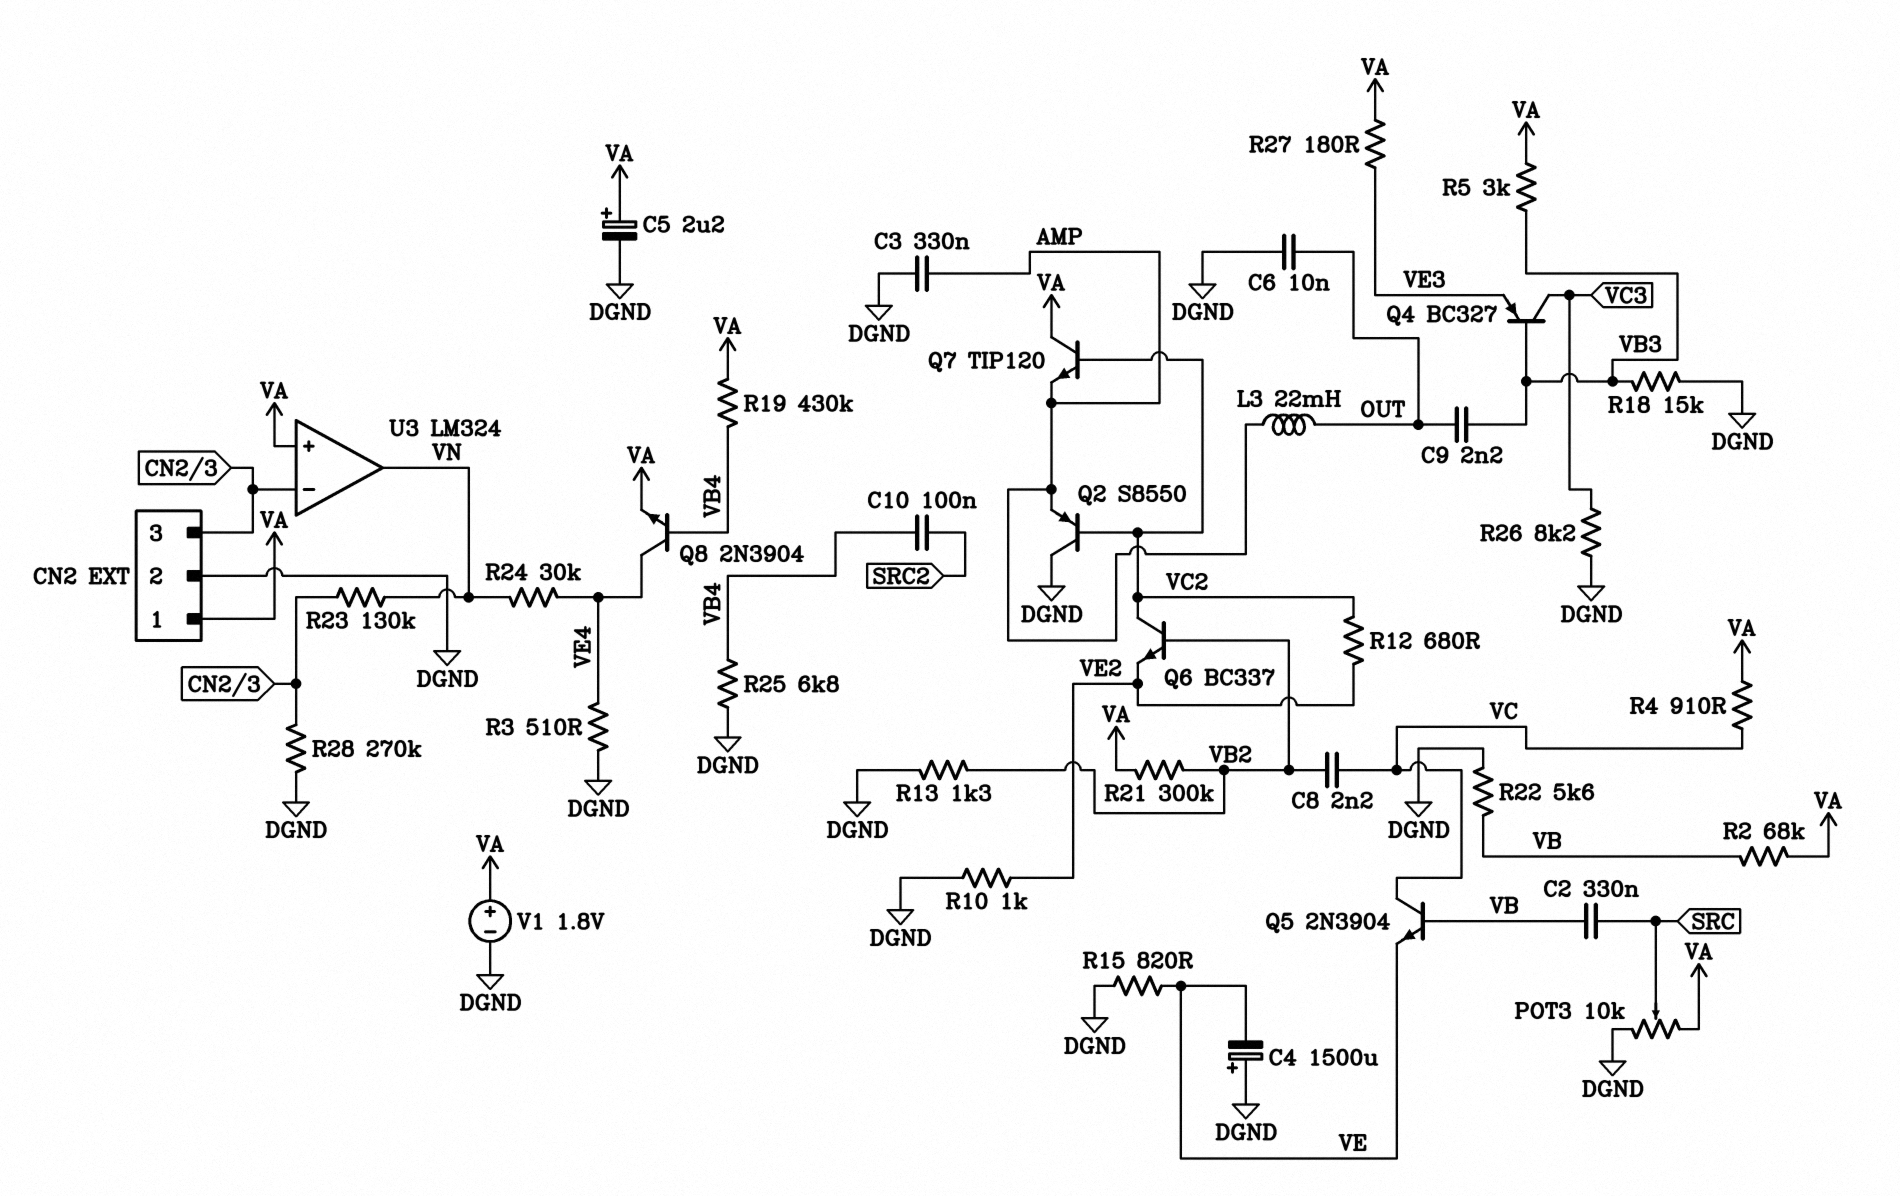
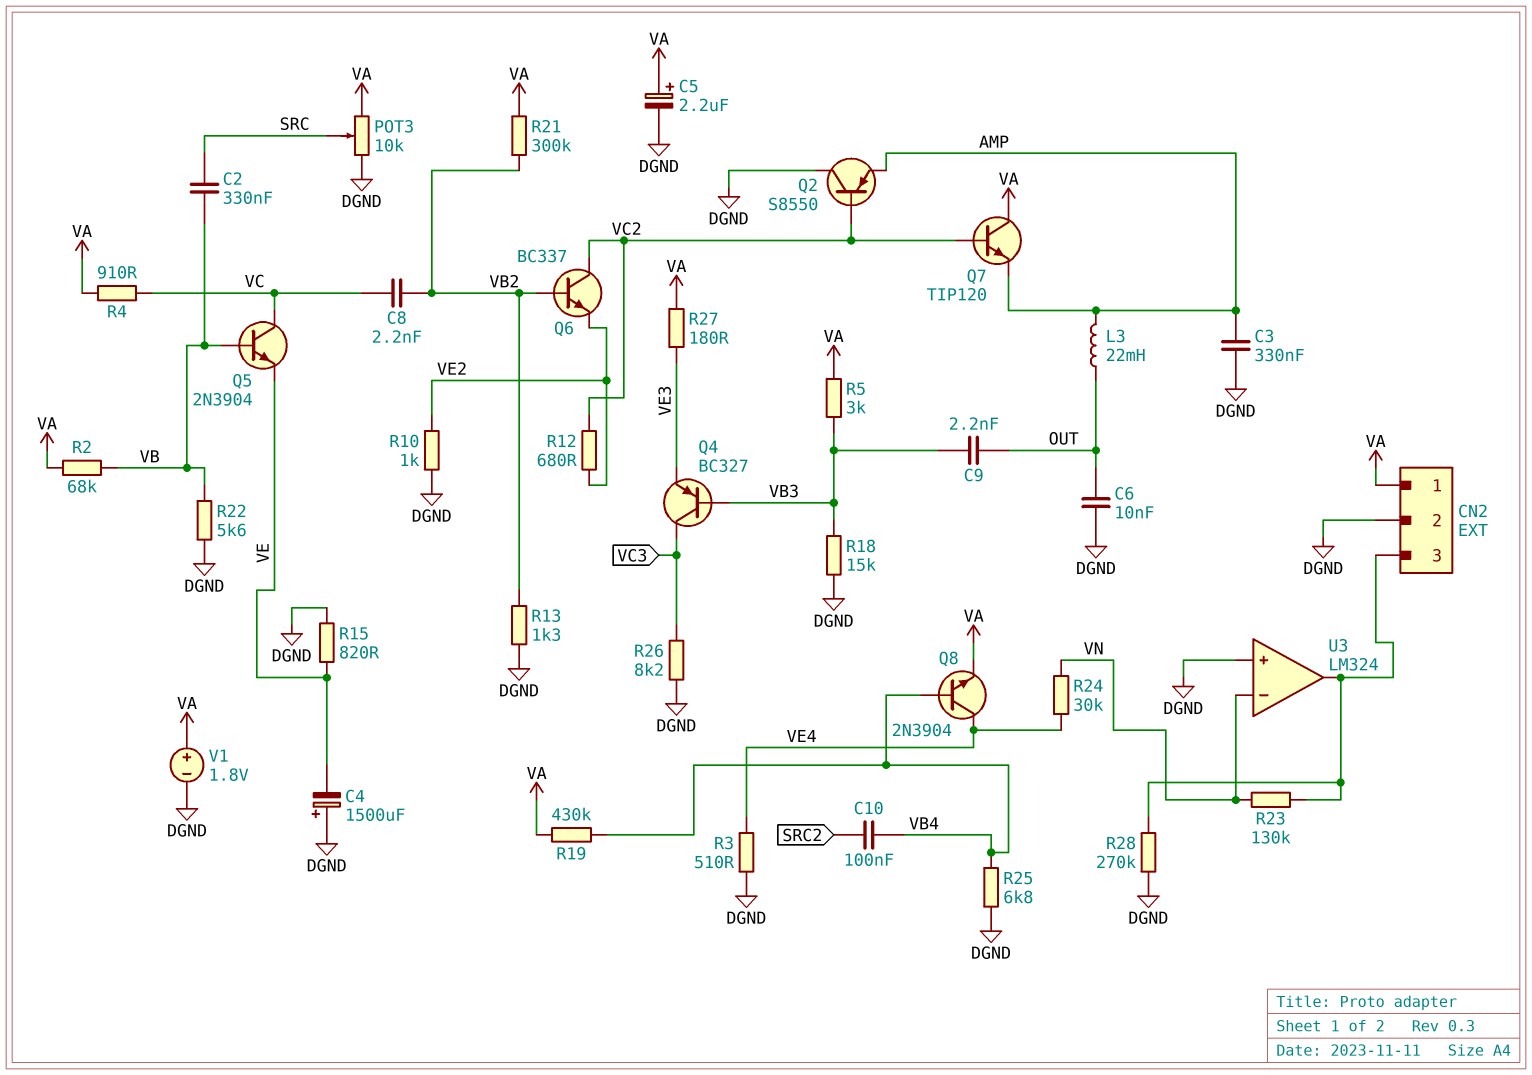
U3 pin in+: VA -> DGND
U3 pin in-: CN2/3 -> VN
U3 pin out: VN -> CN2/3

